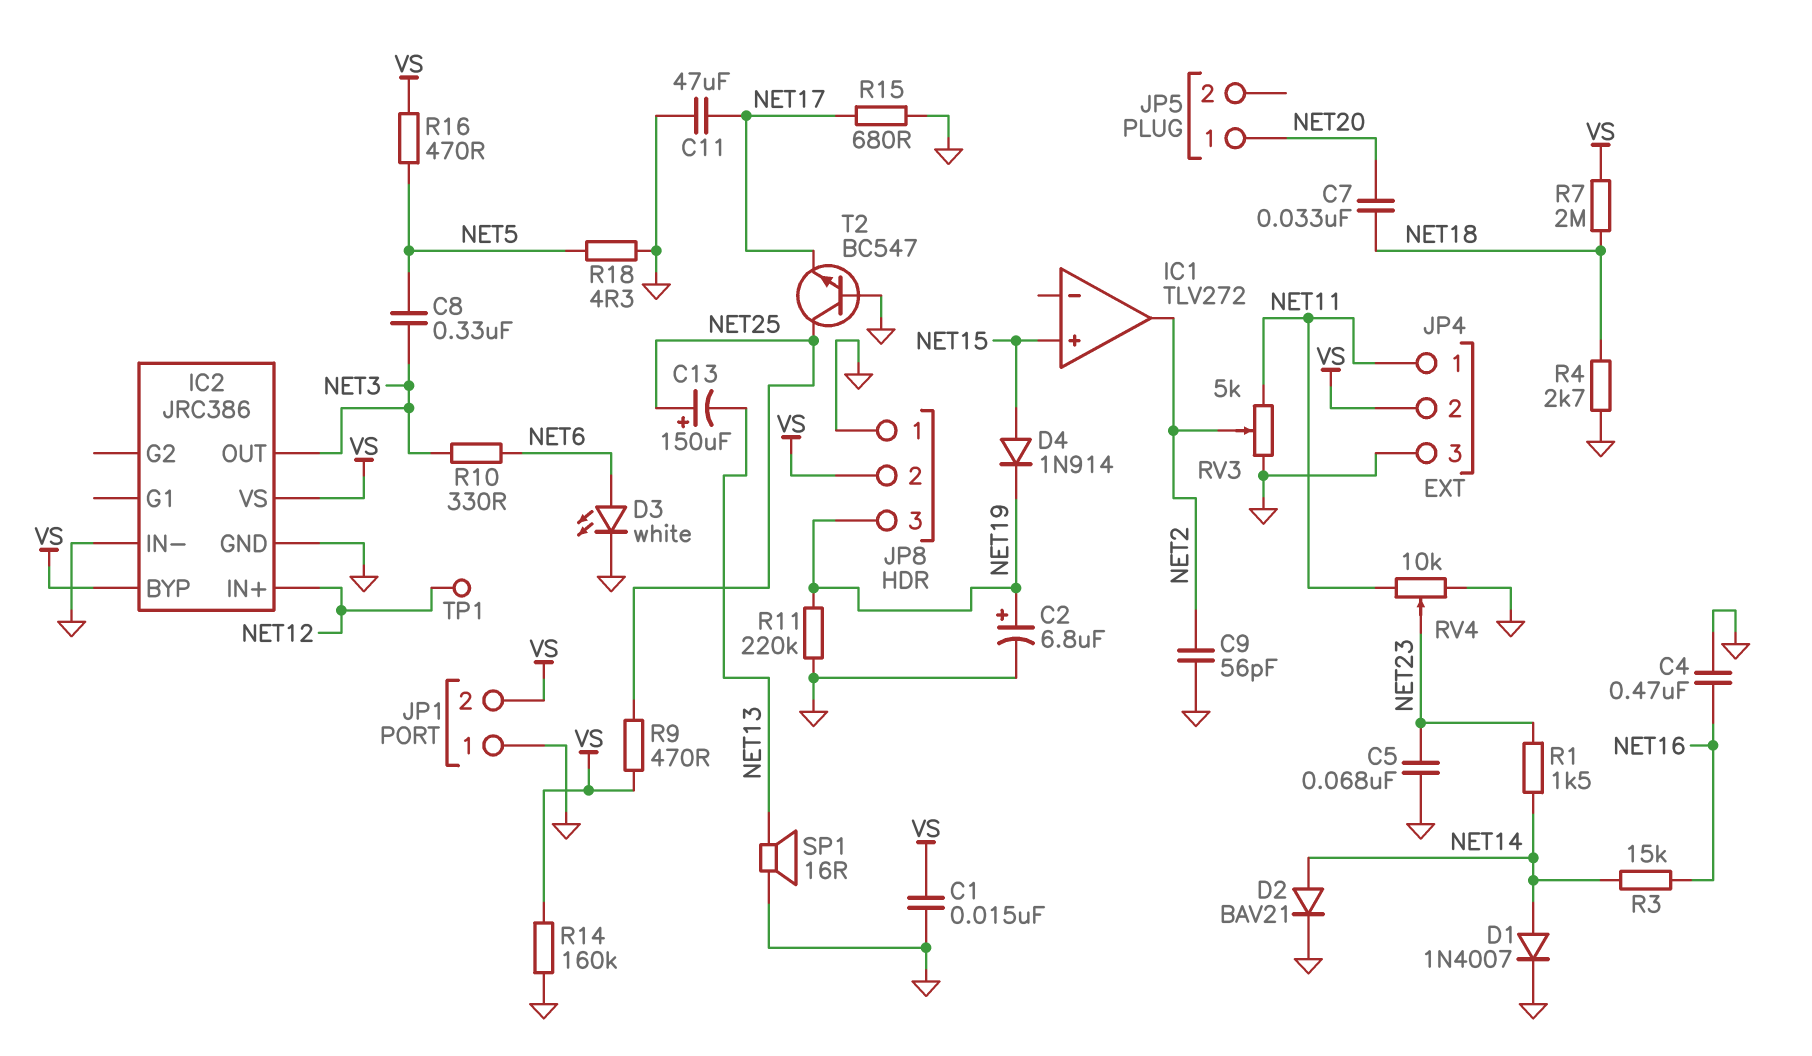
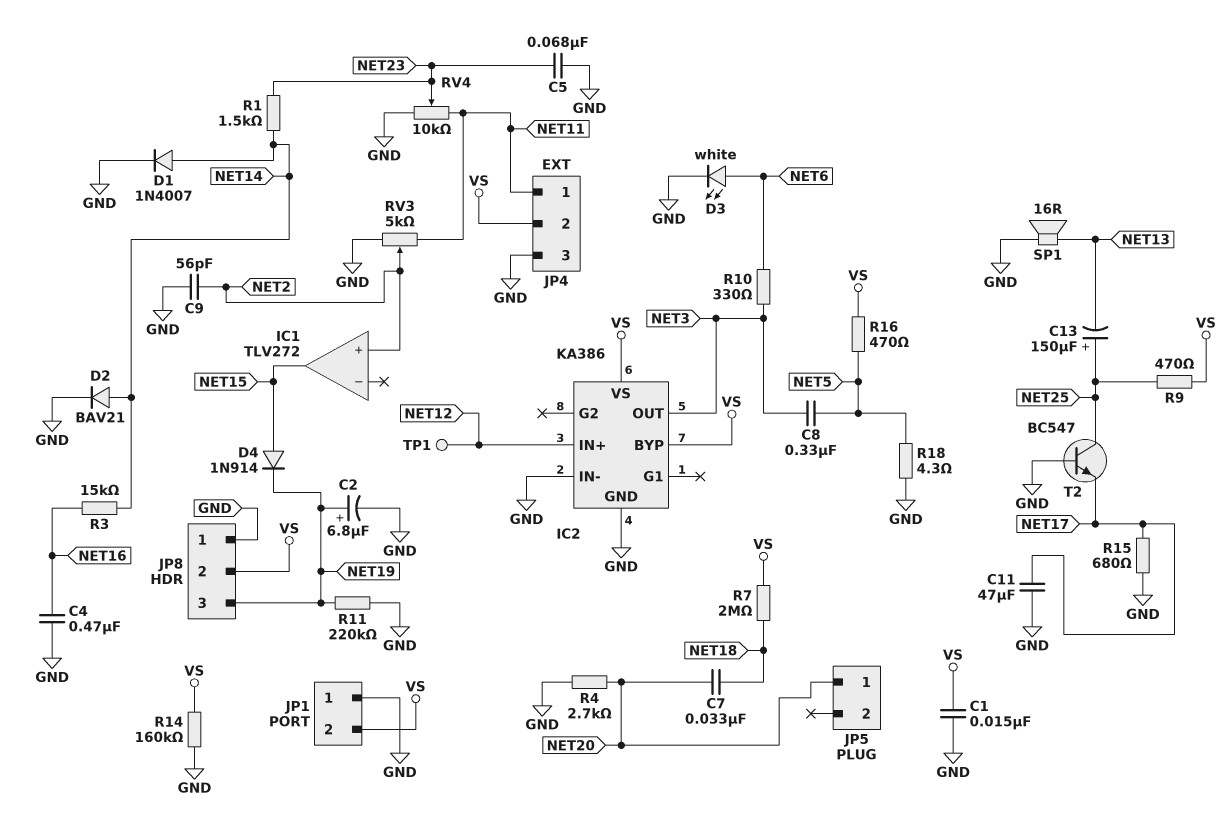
IC1 pin in+: NET15 -> NET2
IC1 pin out: NET2 -> NET15
IC2: JRC386 -> KA386
R4: 2.7k (GND, NET18) -> 2.7k (GND, NET20)

